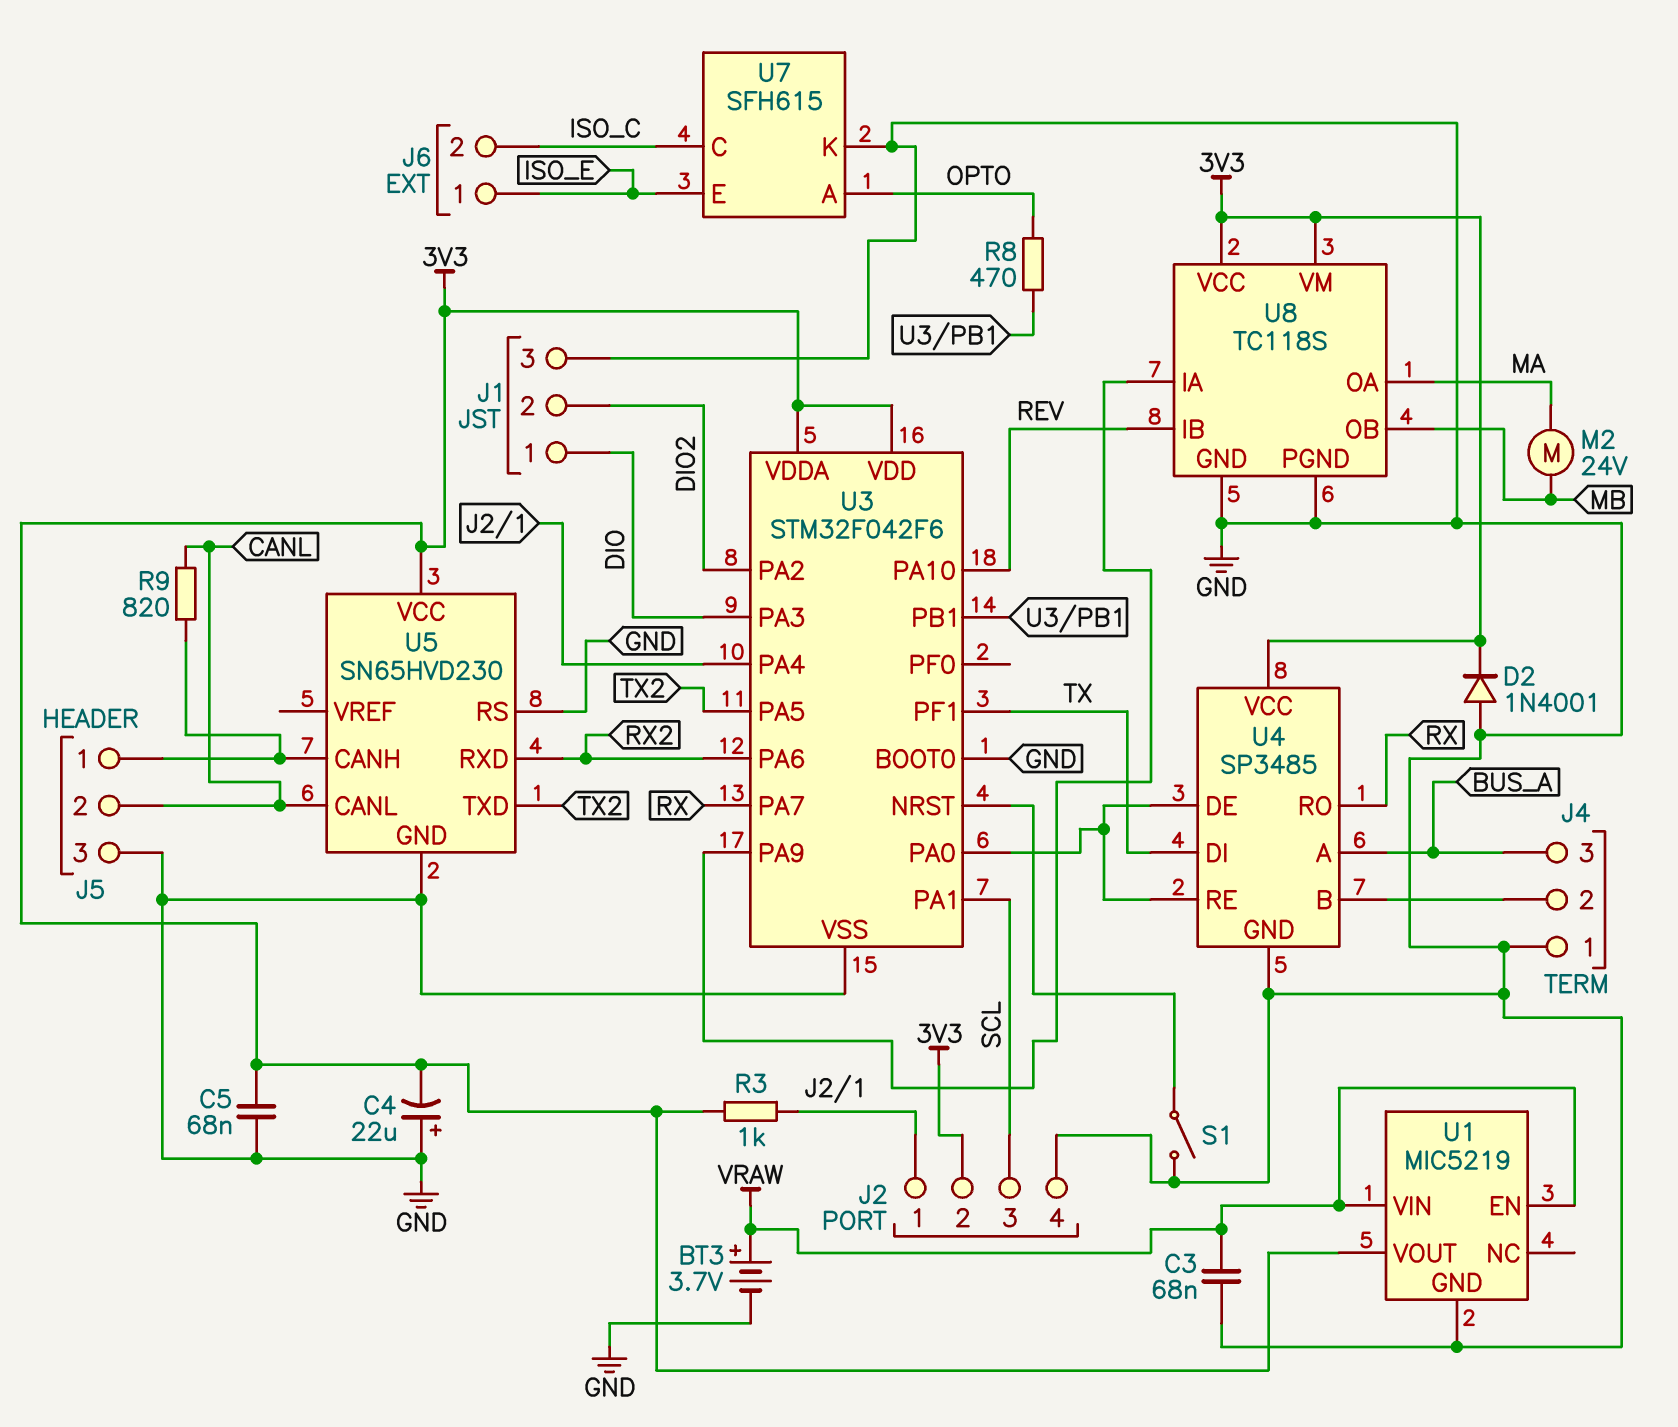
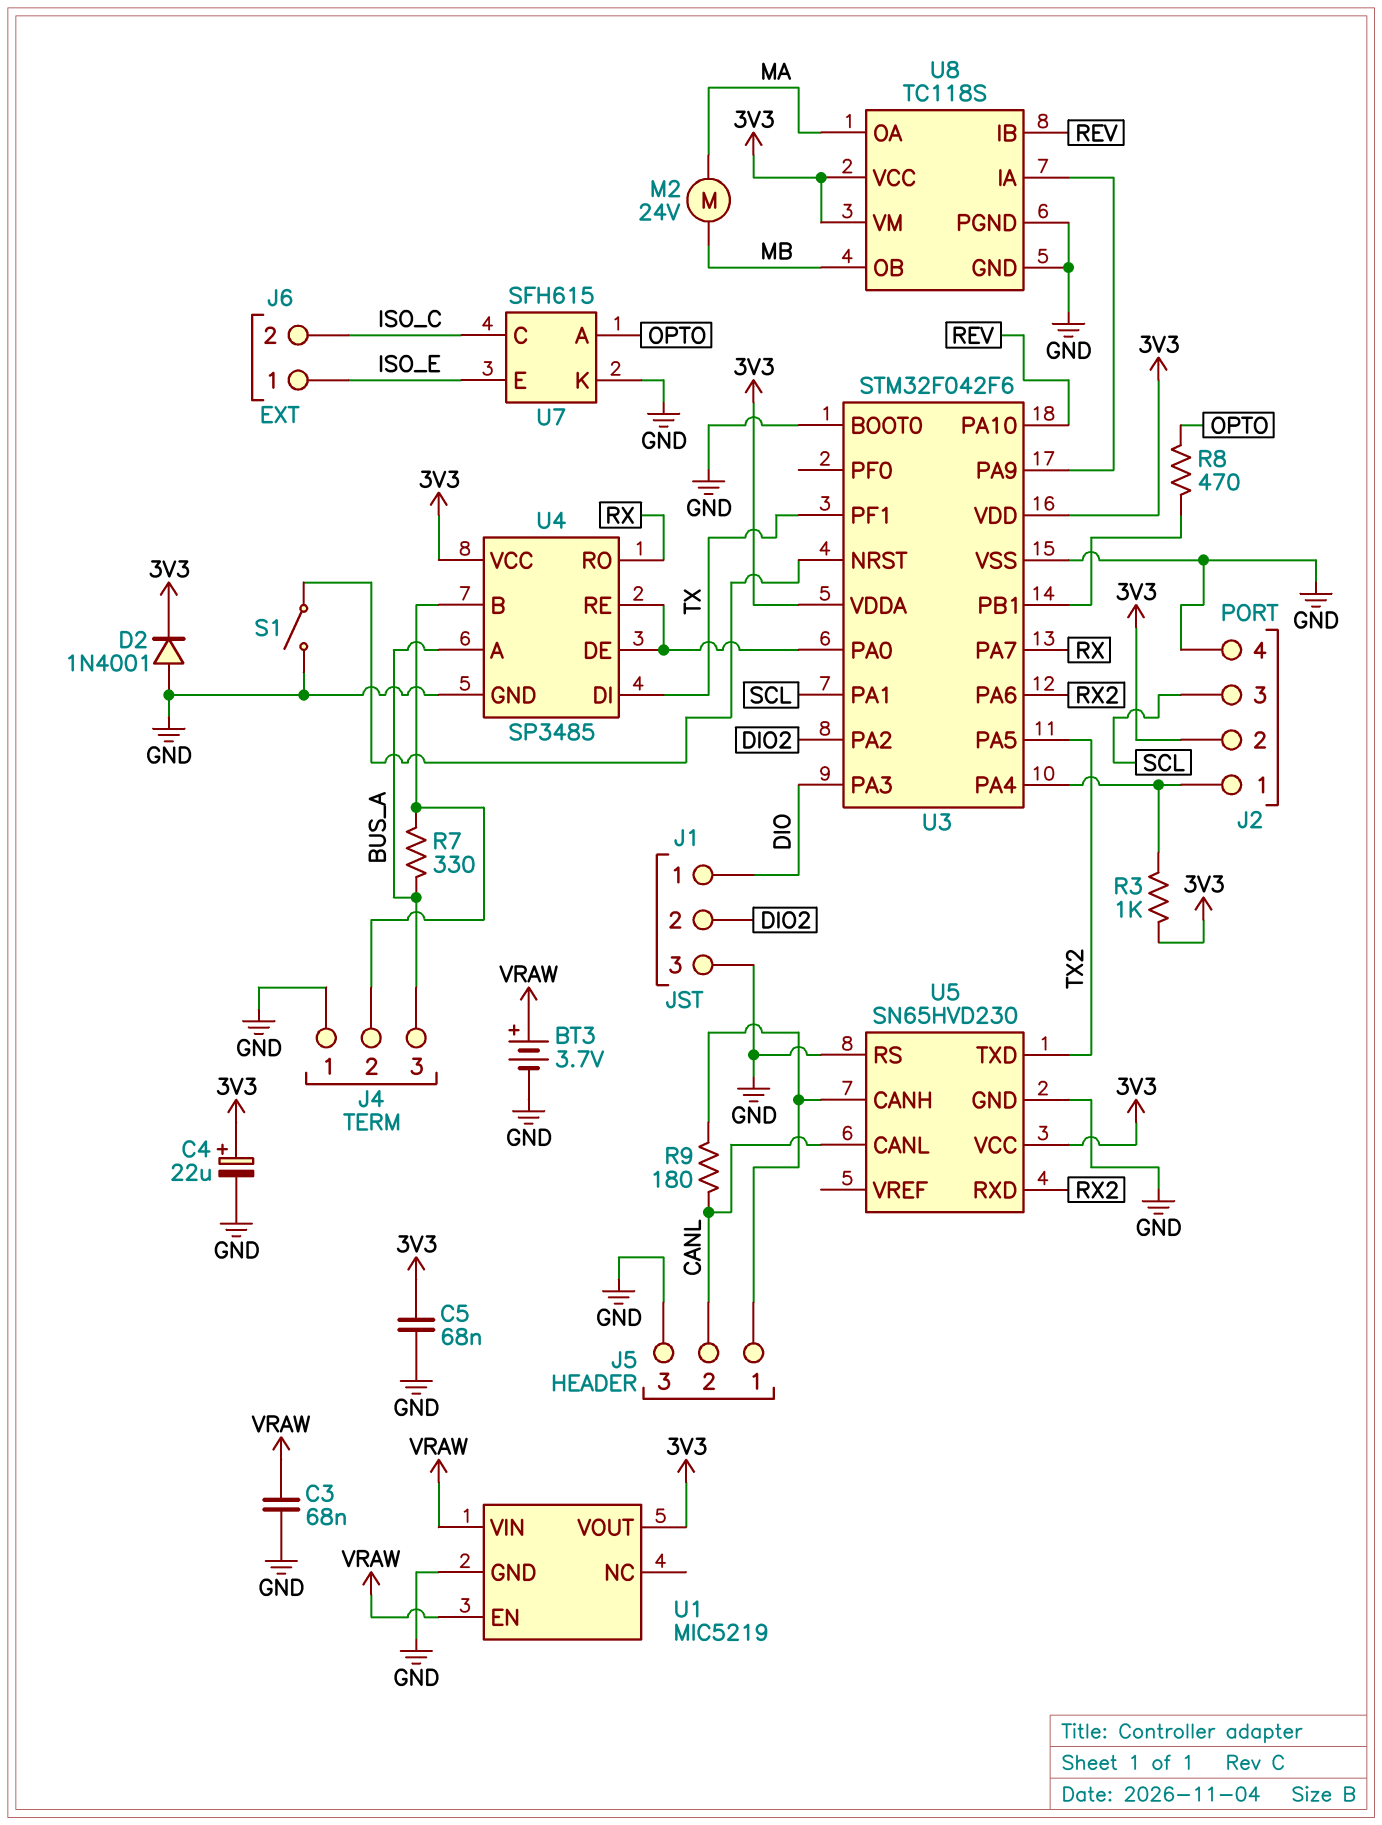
C4: 22uF (plus GND, minus 3V3) -> 22uF (plus 3V3, minus GND)
R7: none -> 330 (BUS_A, J4/2)
R9: 820 (CANL, J5/1) -> 180 (CANL, J5/1)

